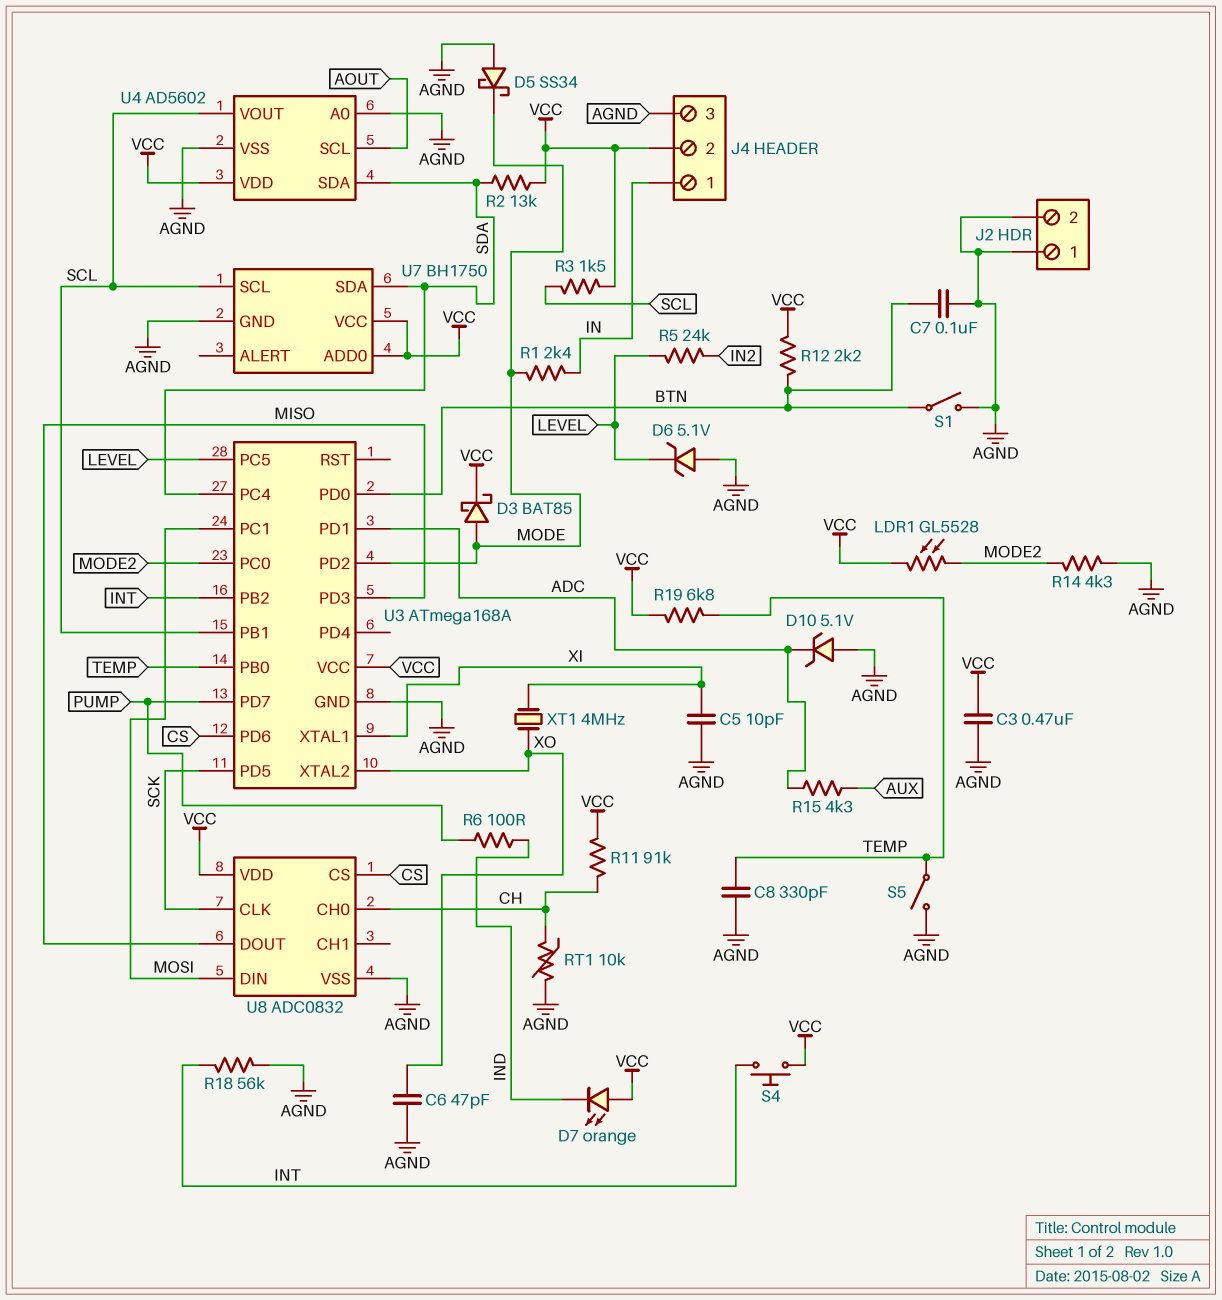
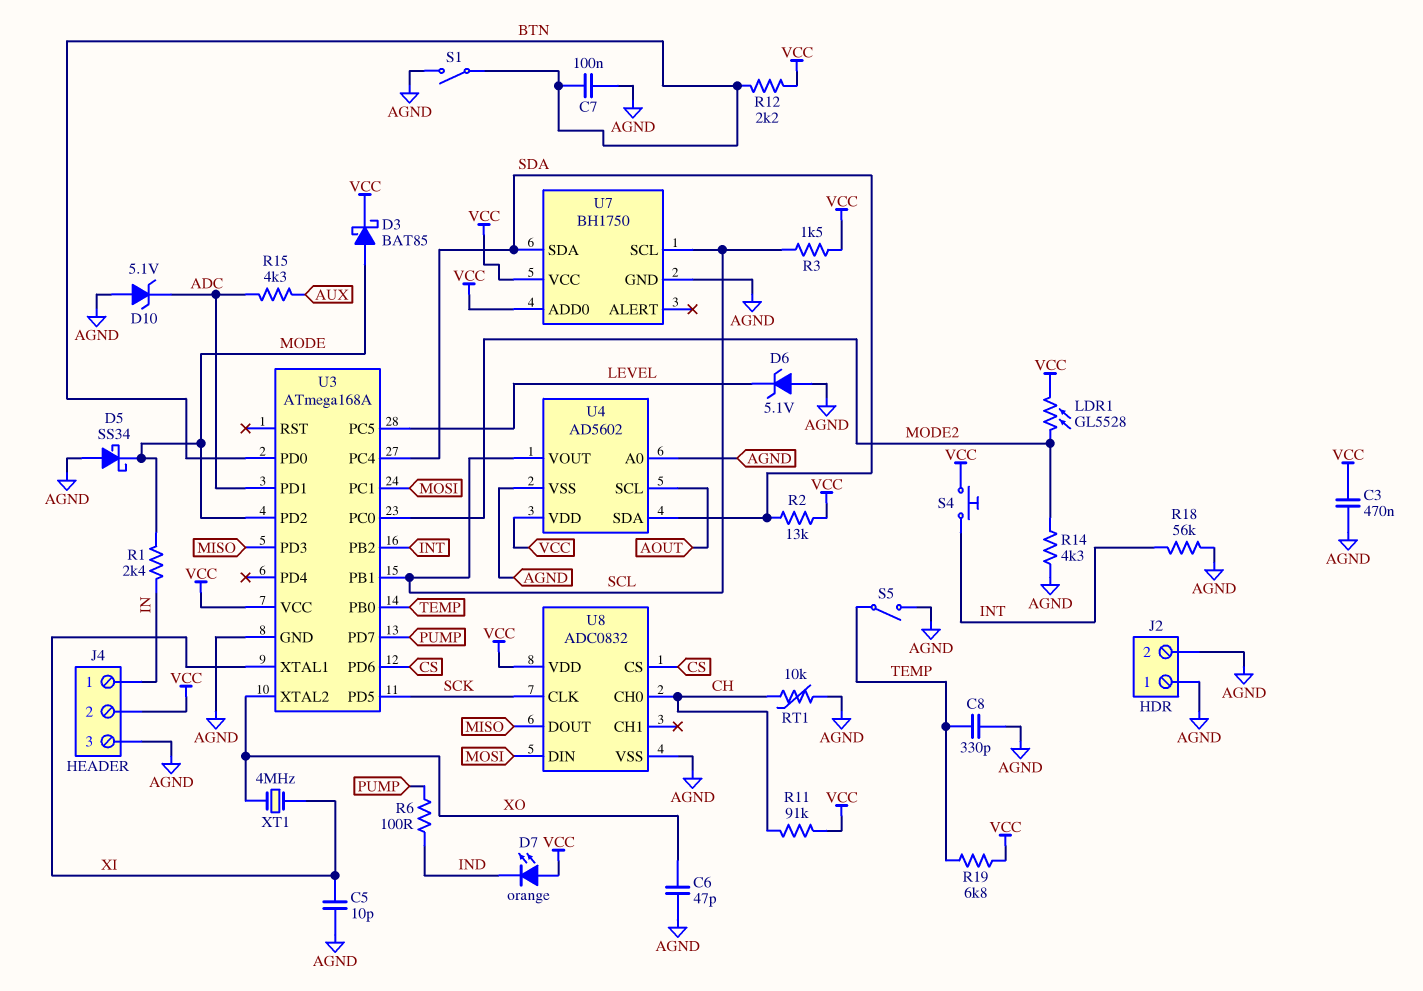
R5: 24k (IN2, LEVEL) -> none

